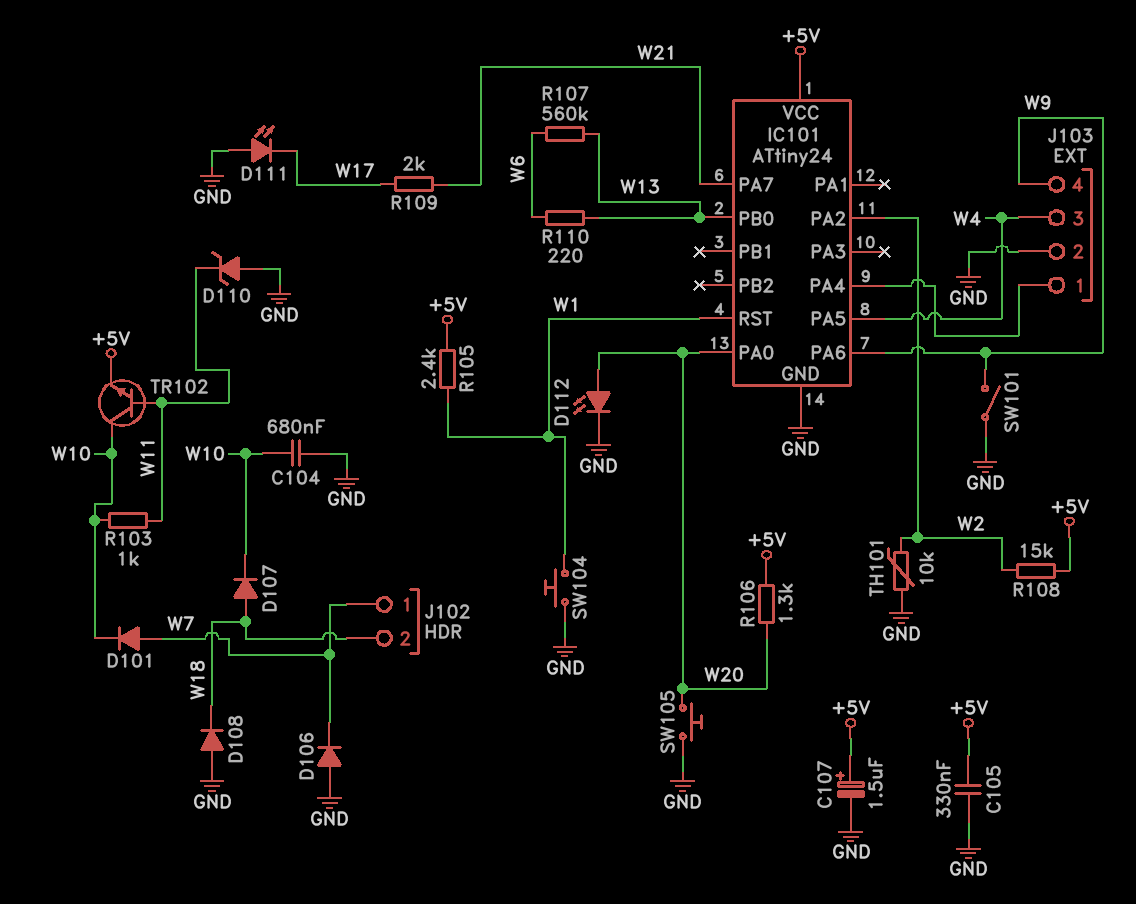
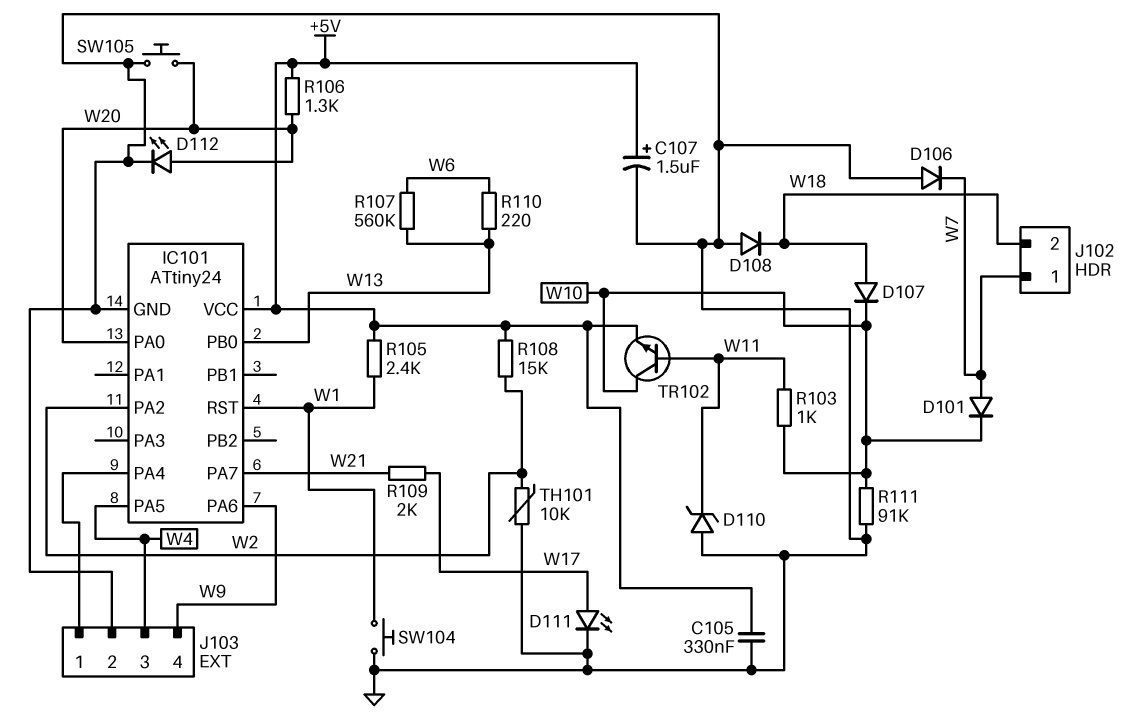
C104: 680nF (GND, W10) -> none
D111: LED (A GND, K W17) -> LED (A W17, K GND)
R111: none -> 91k (GND, W10)
SW101: switch (GND, W9) -> none

